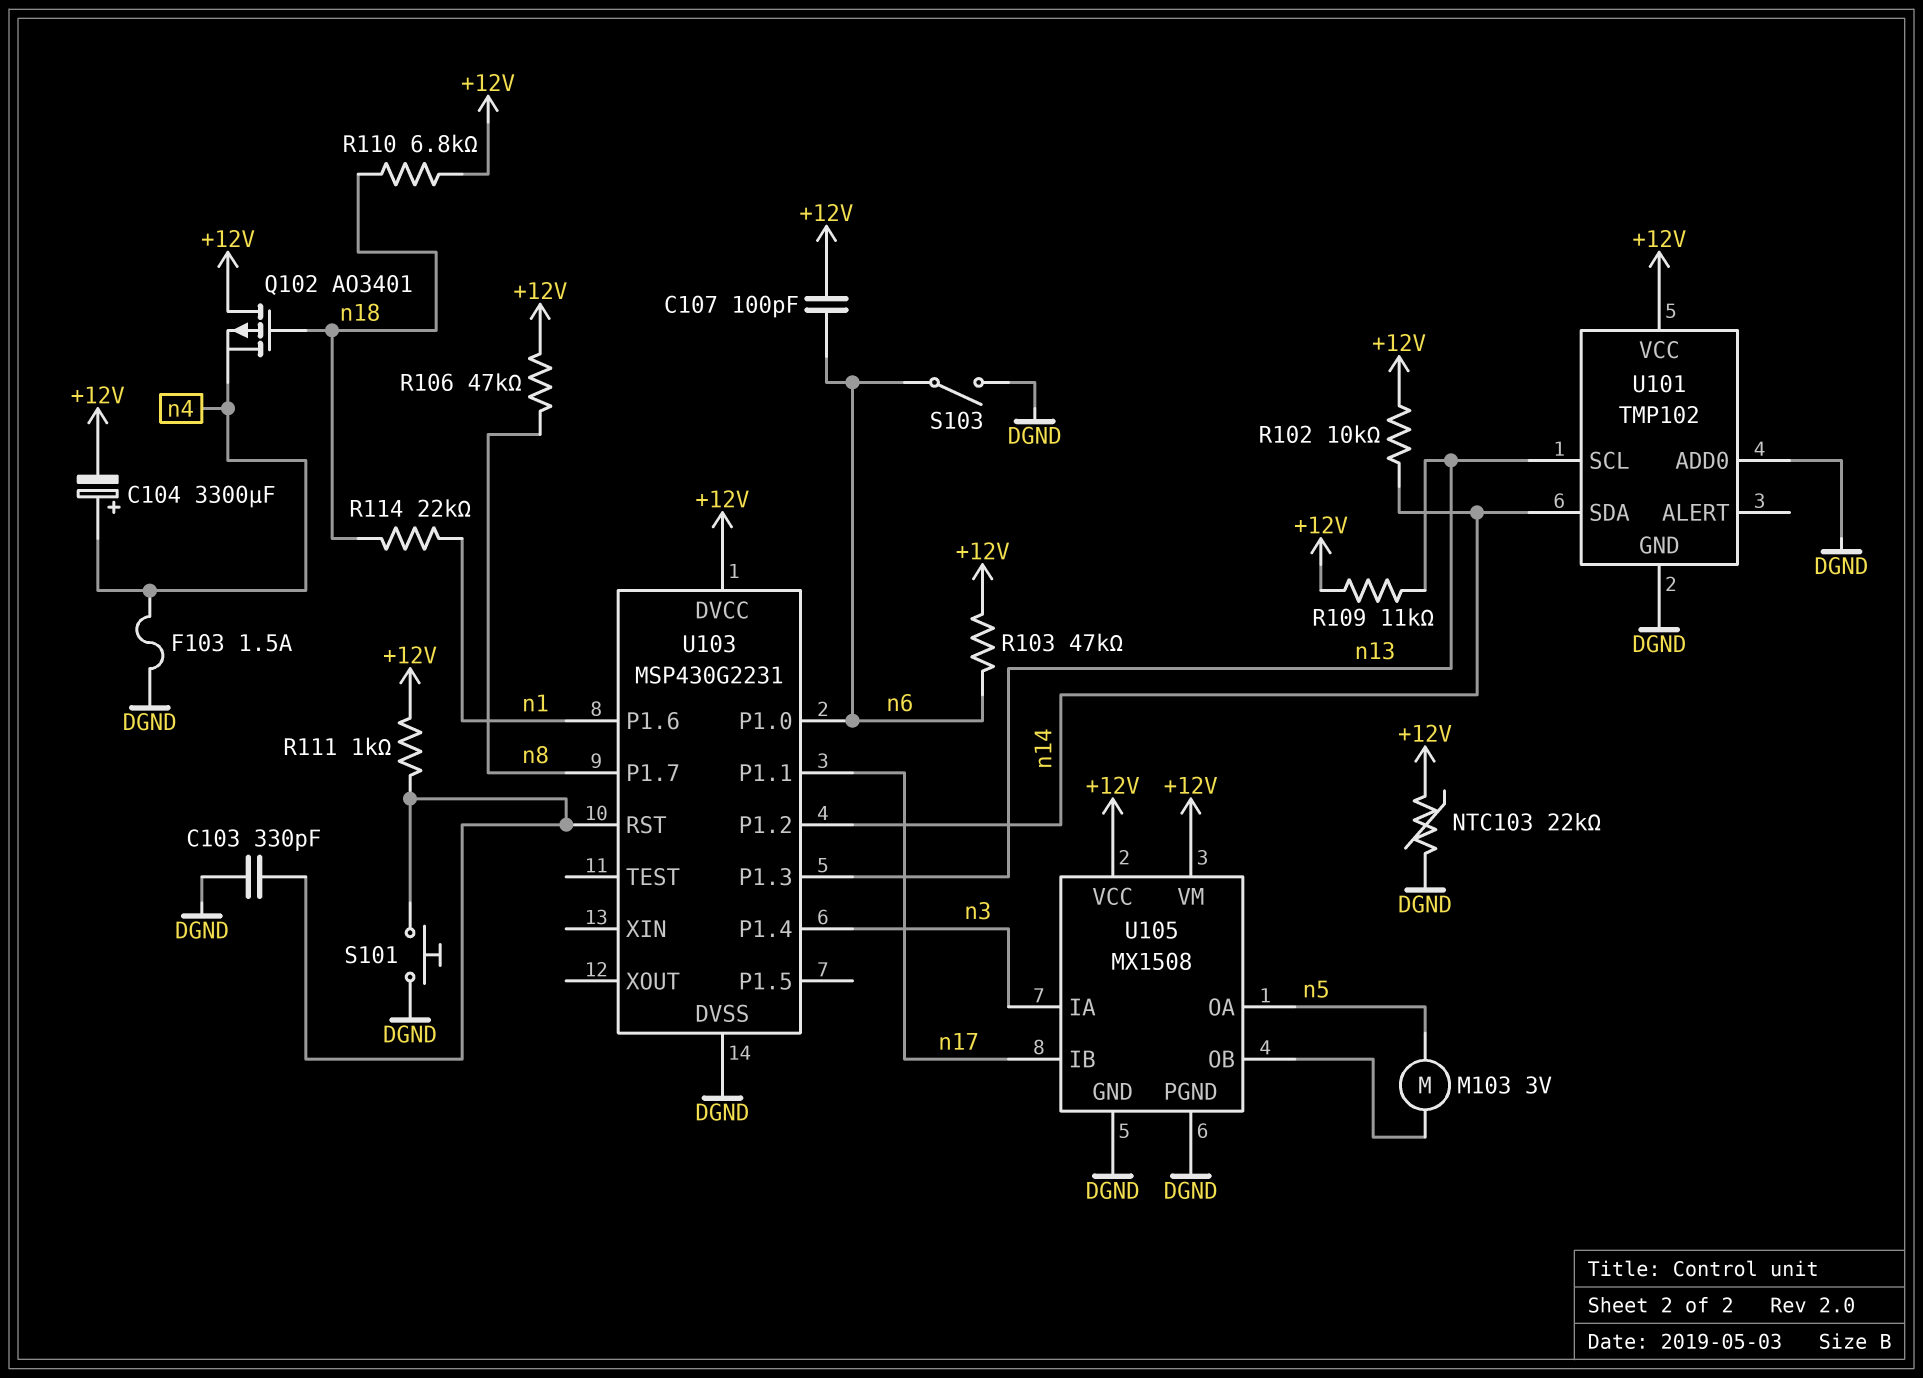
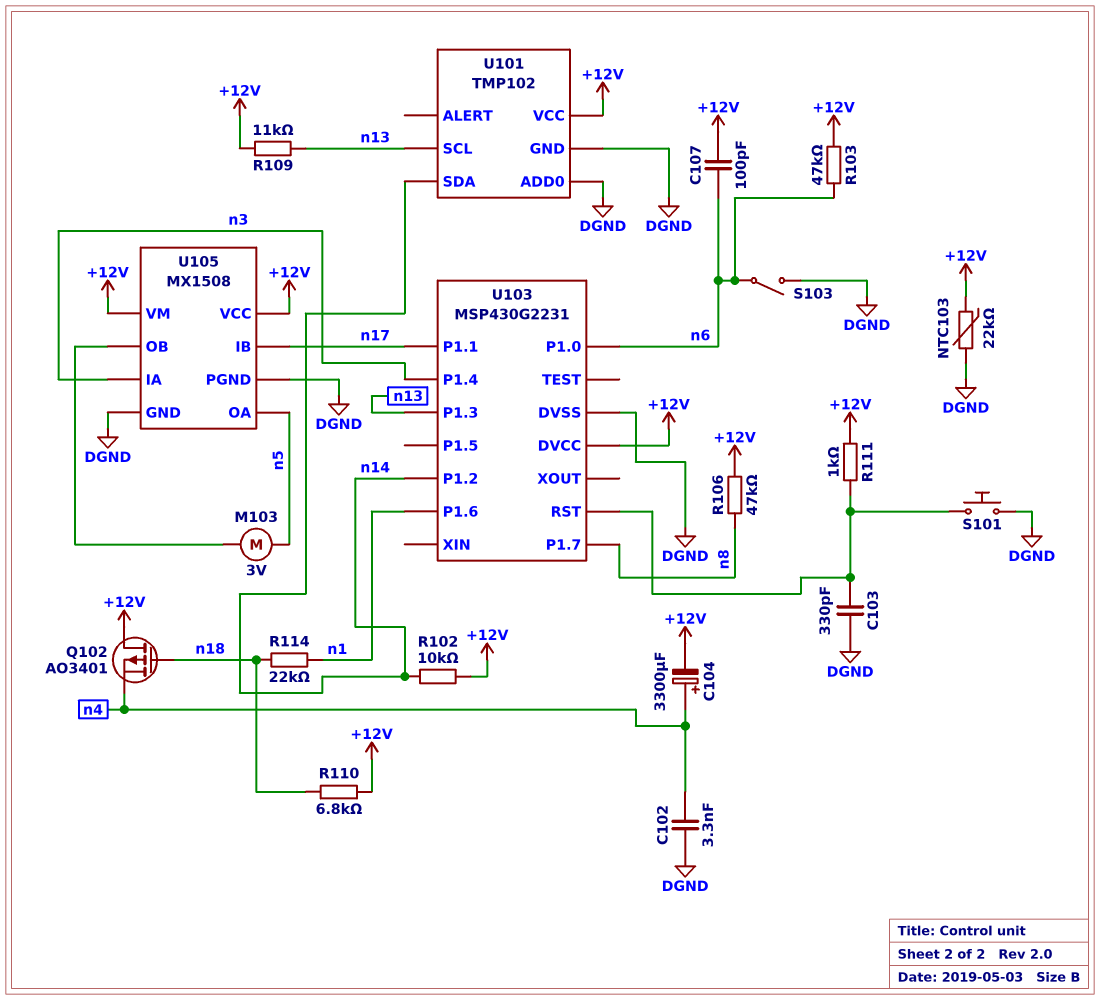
C102: none -> 3.3nF (DGND, n4)
F103: 1.5A (DGND, n4) -> none

